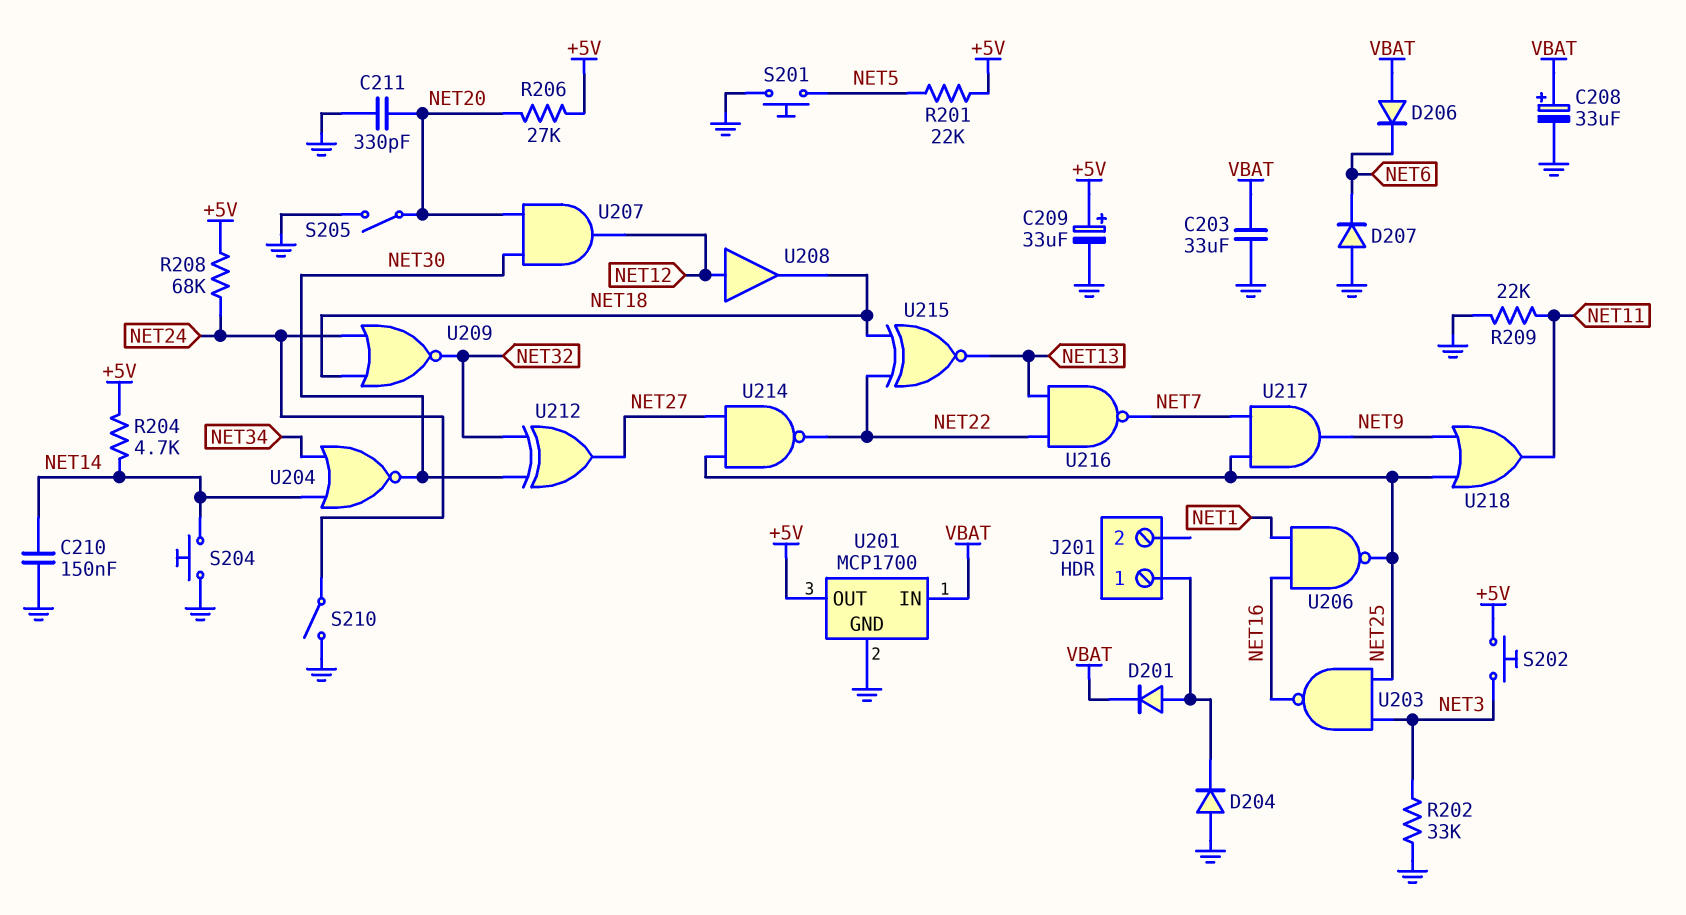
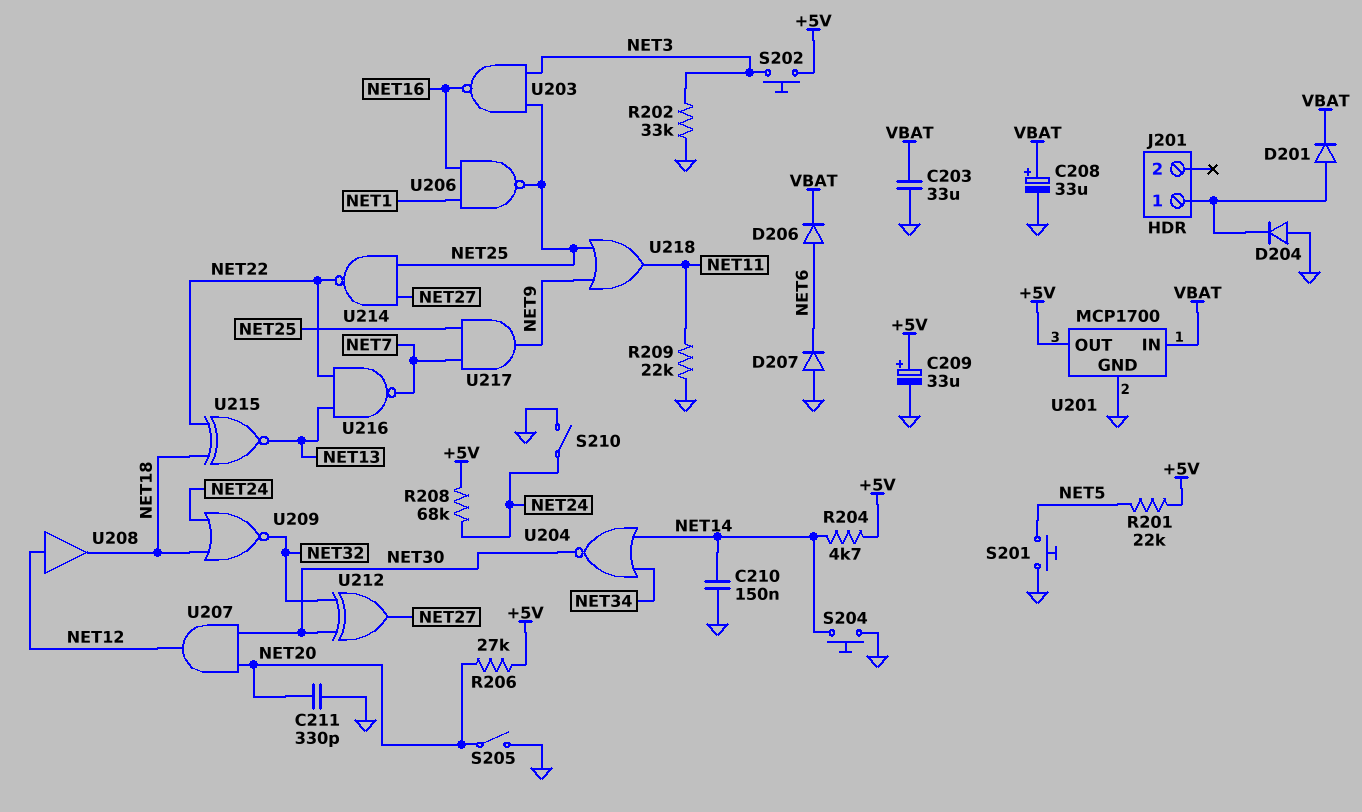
D206: diode (A VBAT, K NET6) -> diode (A NET6, K VBAT)

